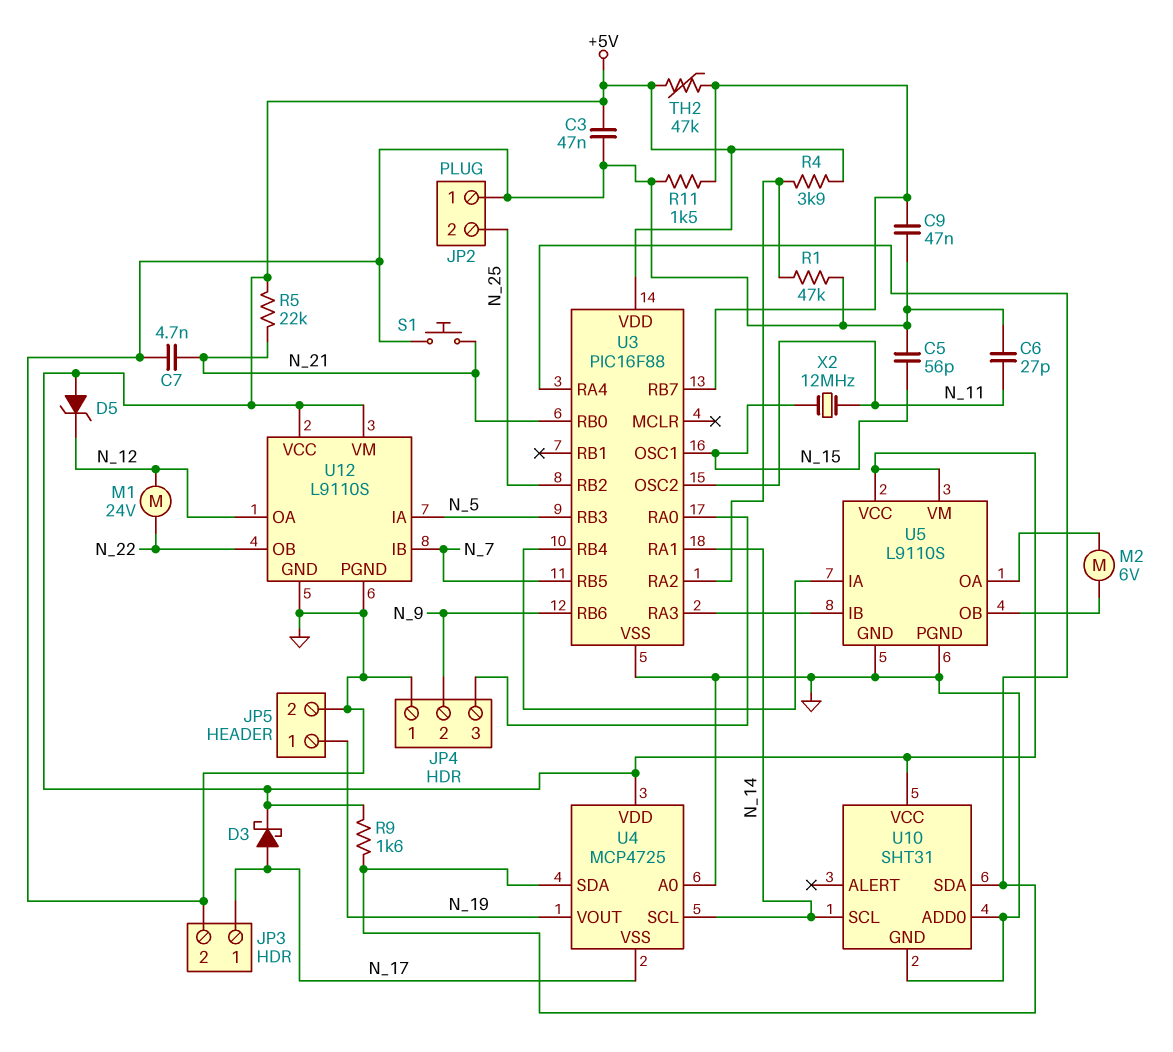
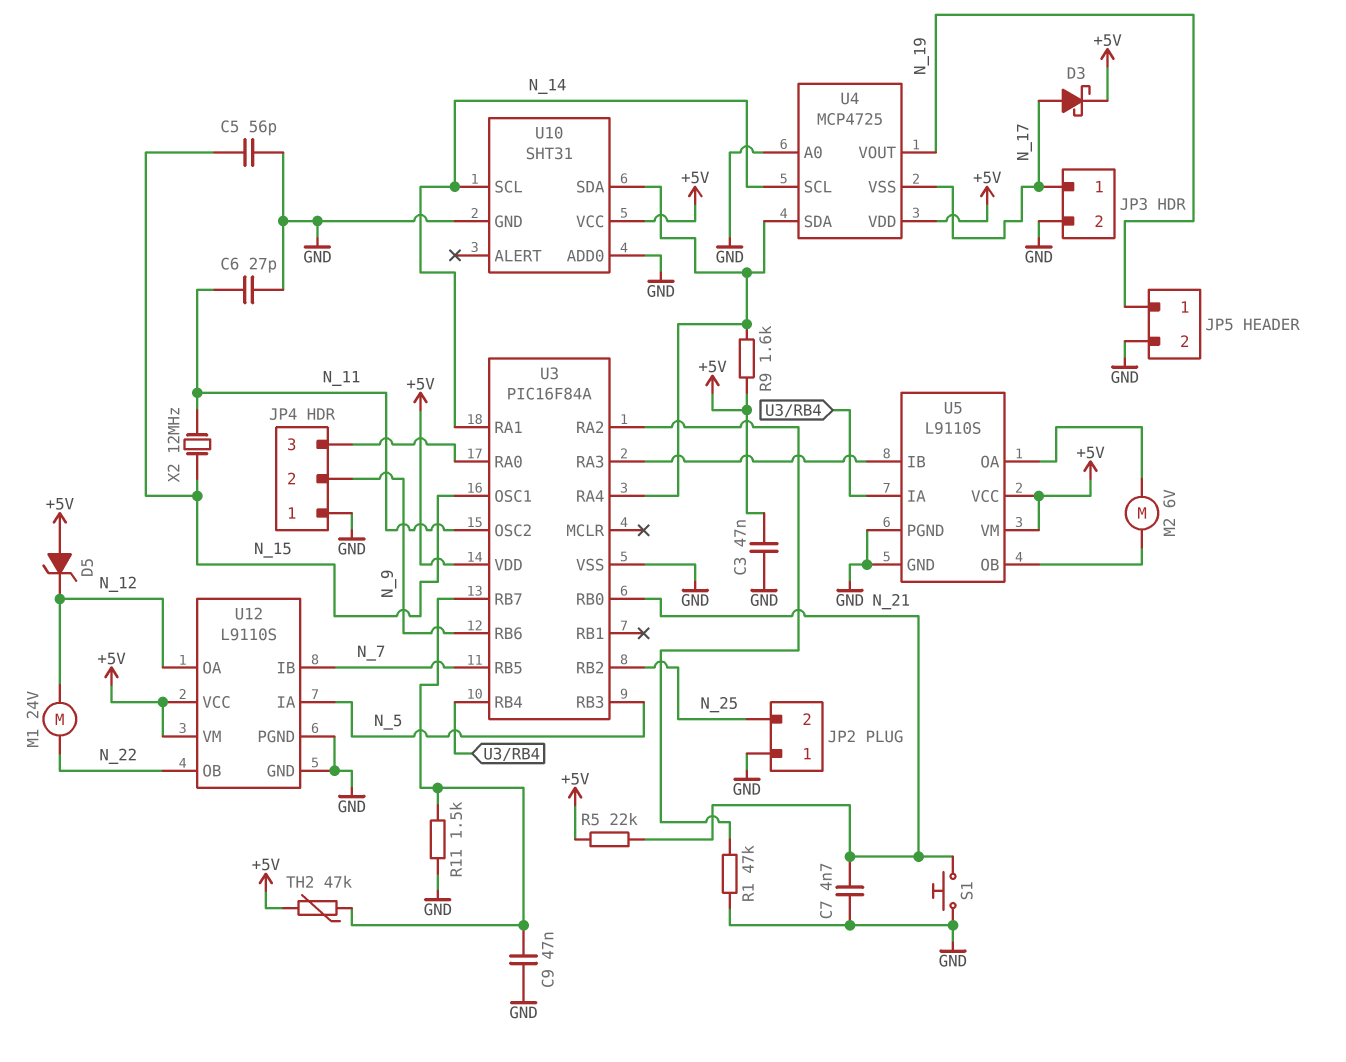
R4: 3.9k (+5V, U3/RA2) -> none
U3: PIC16F88 -> PIC16F84A

